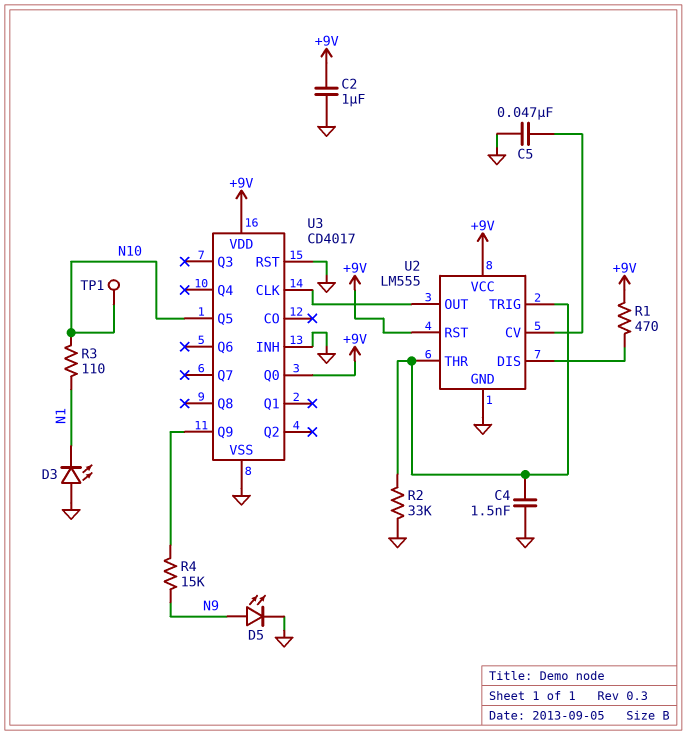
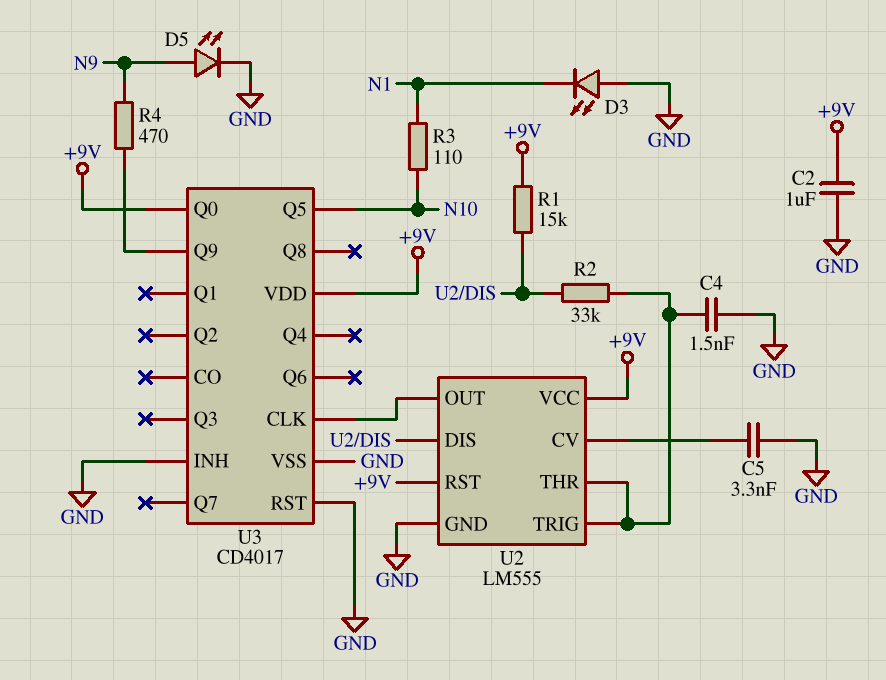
C5: 47nF (GND, U2/CV) -> 3.3nF (GND, U2/CV)
R1: 470 (+9V, U2/DIS) -> 15k (+9V, U2/DIS)
R2: 33k (GND, U2/THR) -> 33k (U2/DIS, U2/THR)
R4: 15k (N9, U3/Q9) -> 470 (N9, U3/Q9)
TP1: test point (N10) -> none

